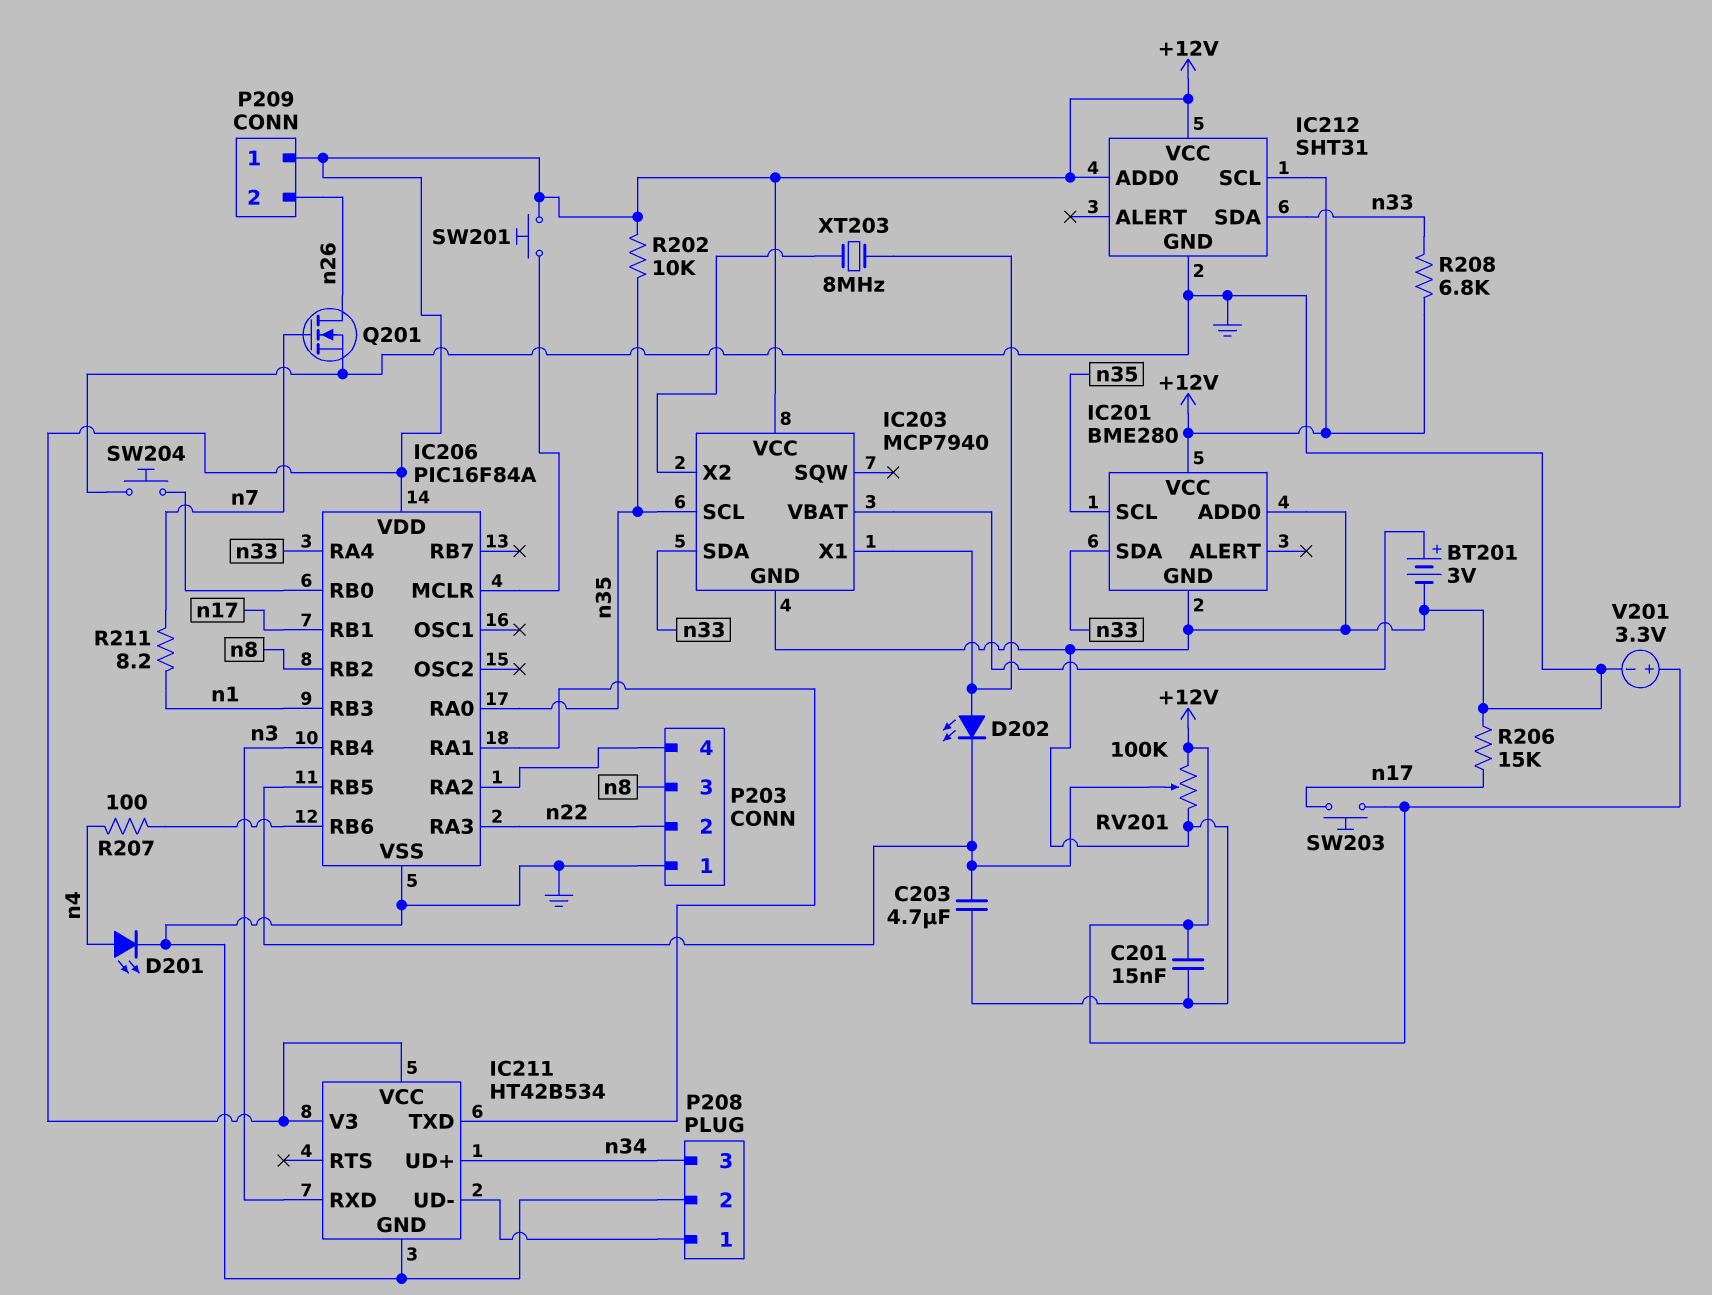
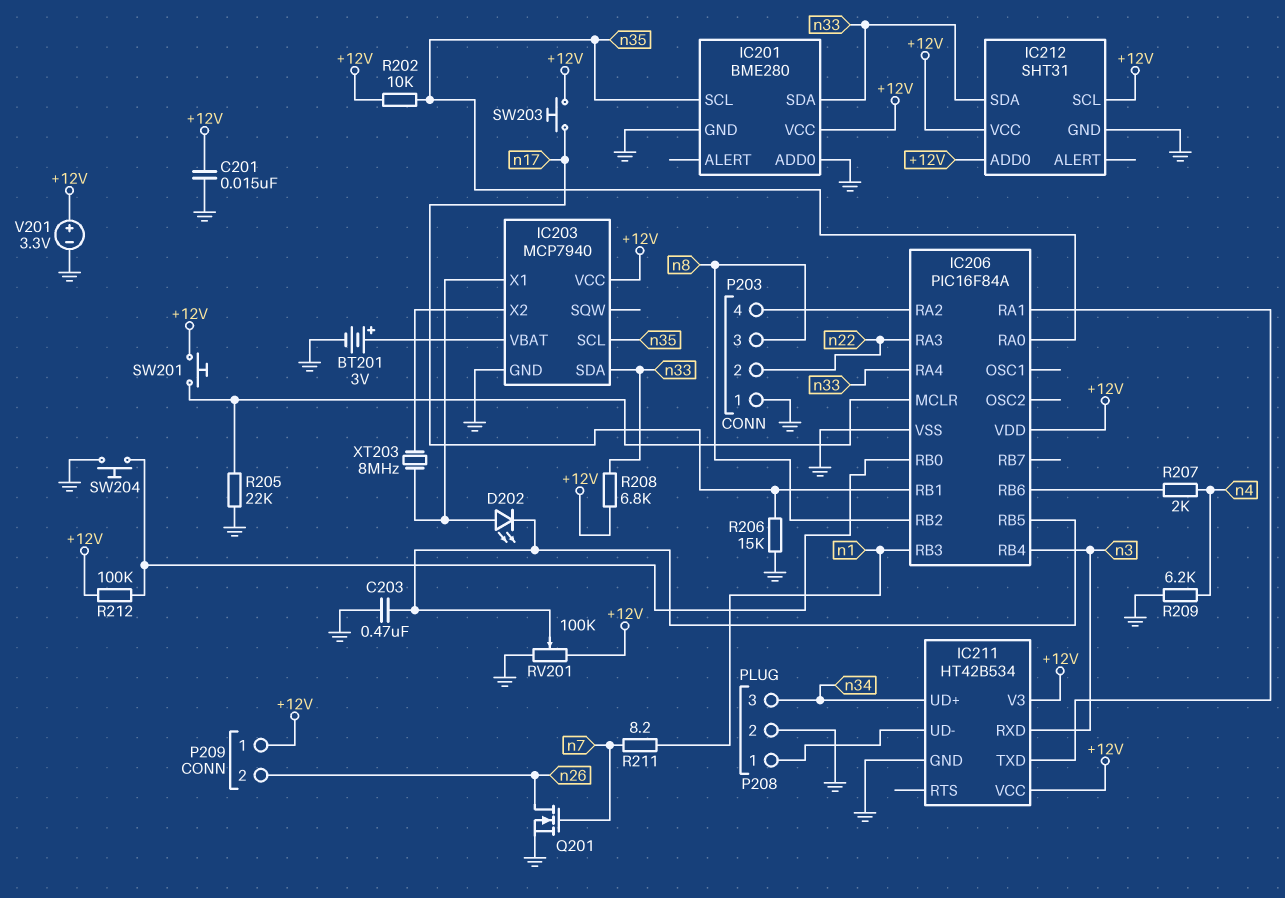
C203: 4.7uF (GND, IC206/RB5) -> 470nF (GND, IC206/RB5)
D201: LED (A n4, K GND) -> none
R205: none -> 22k (GND, IC206/MCLR)
R207: 100 (IC206/RB6, n4) -> 2k (IC206/RB6, n4)
R209: none -> 6.2k (GND, n4)
R212: none -> 100k (+12V, IC206/RB0)

